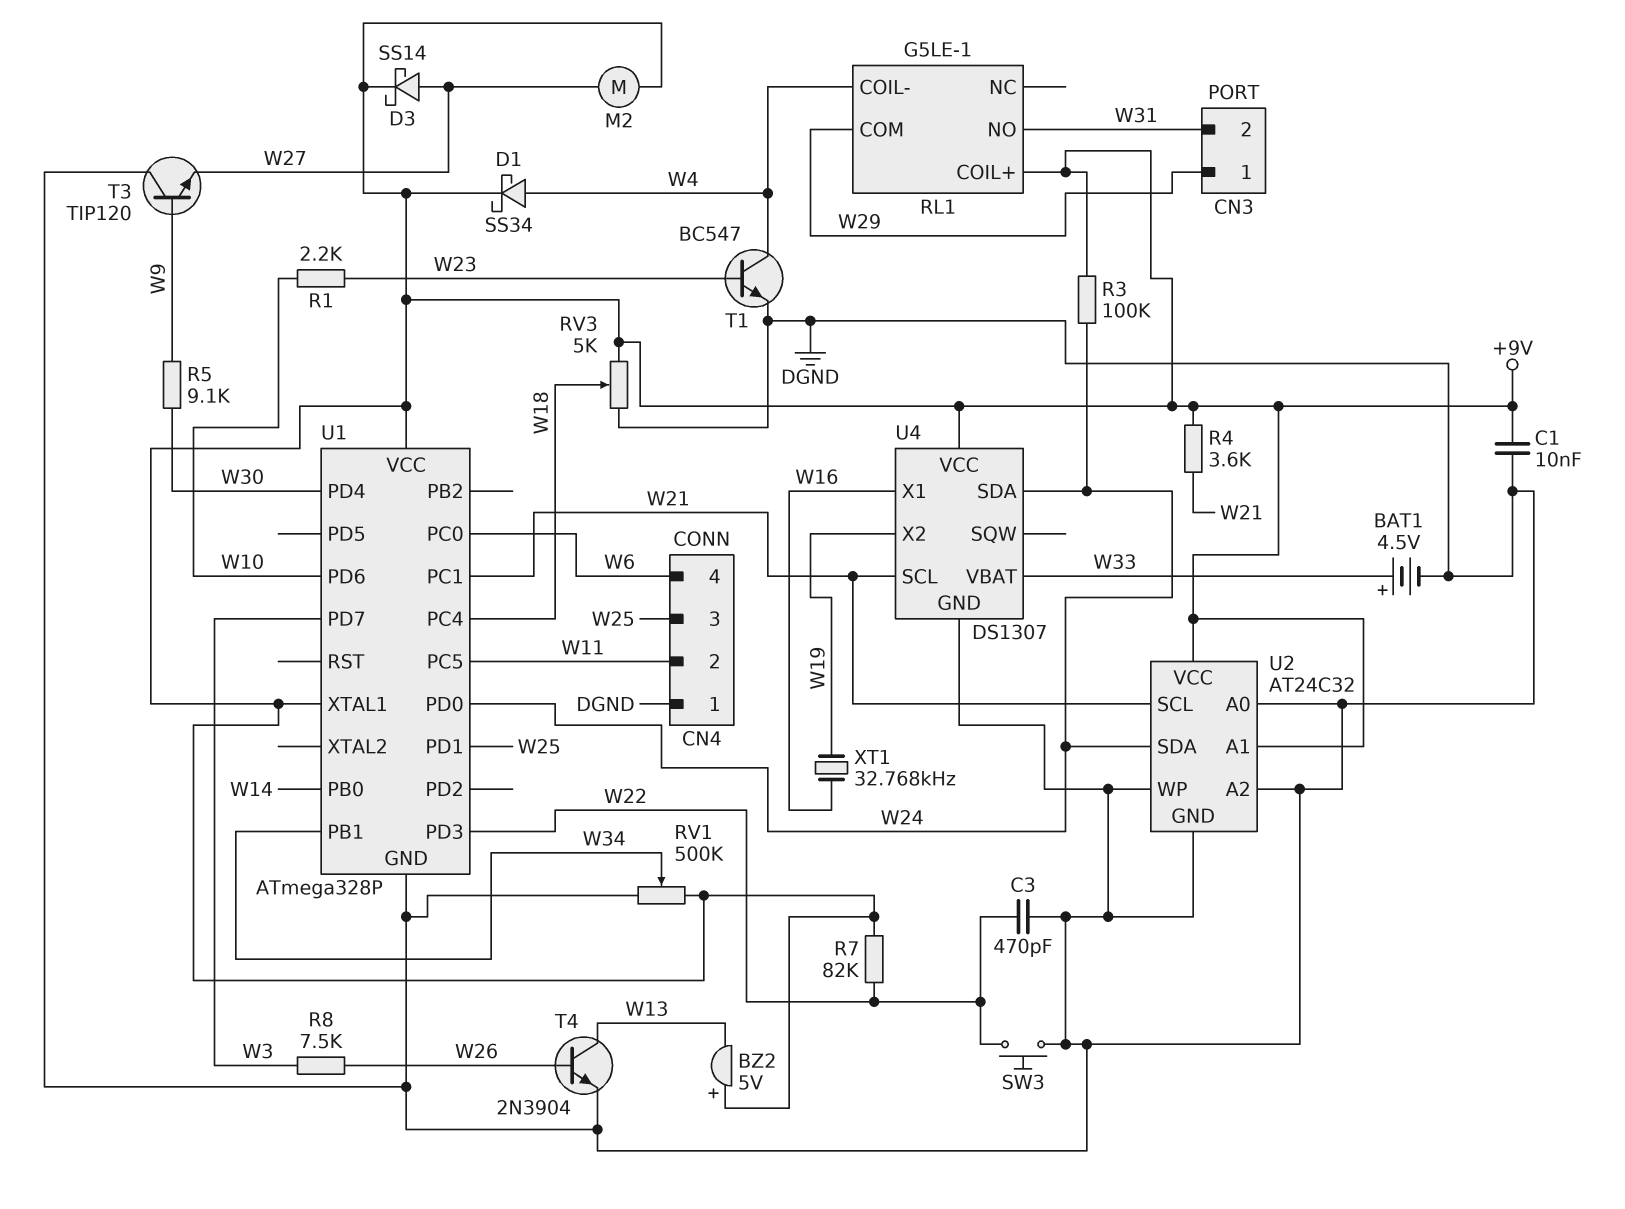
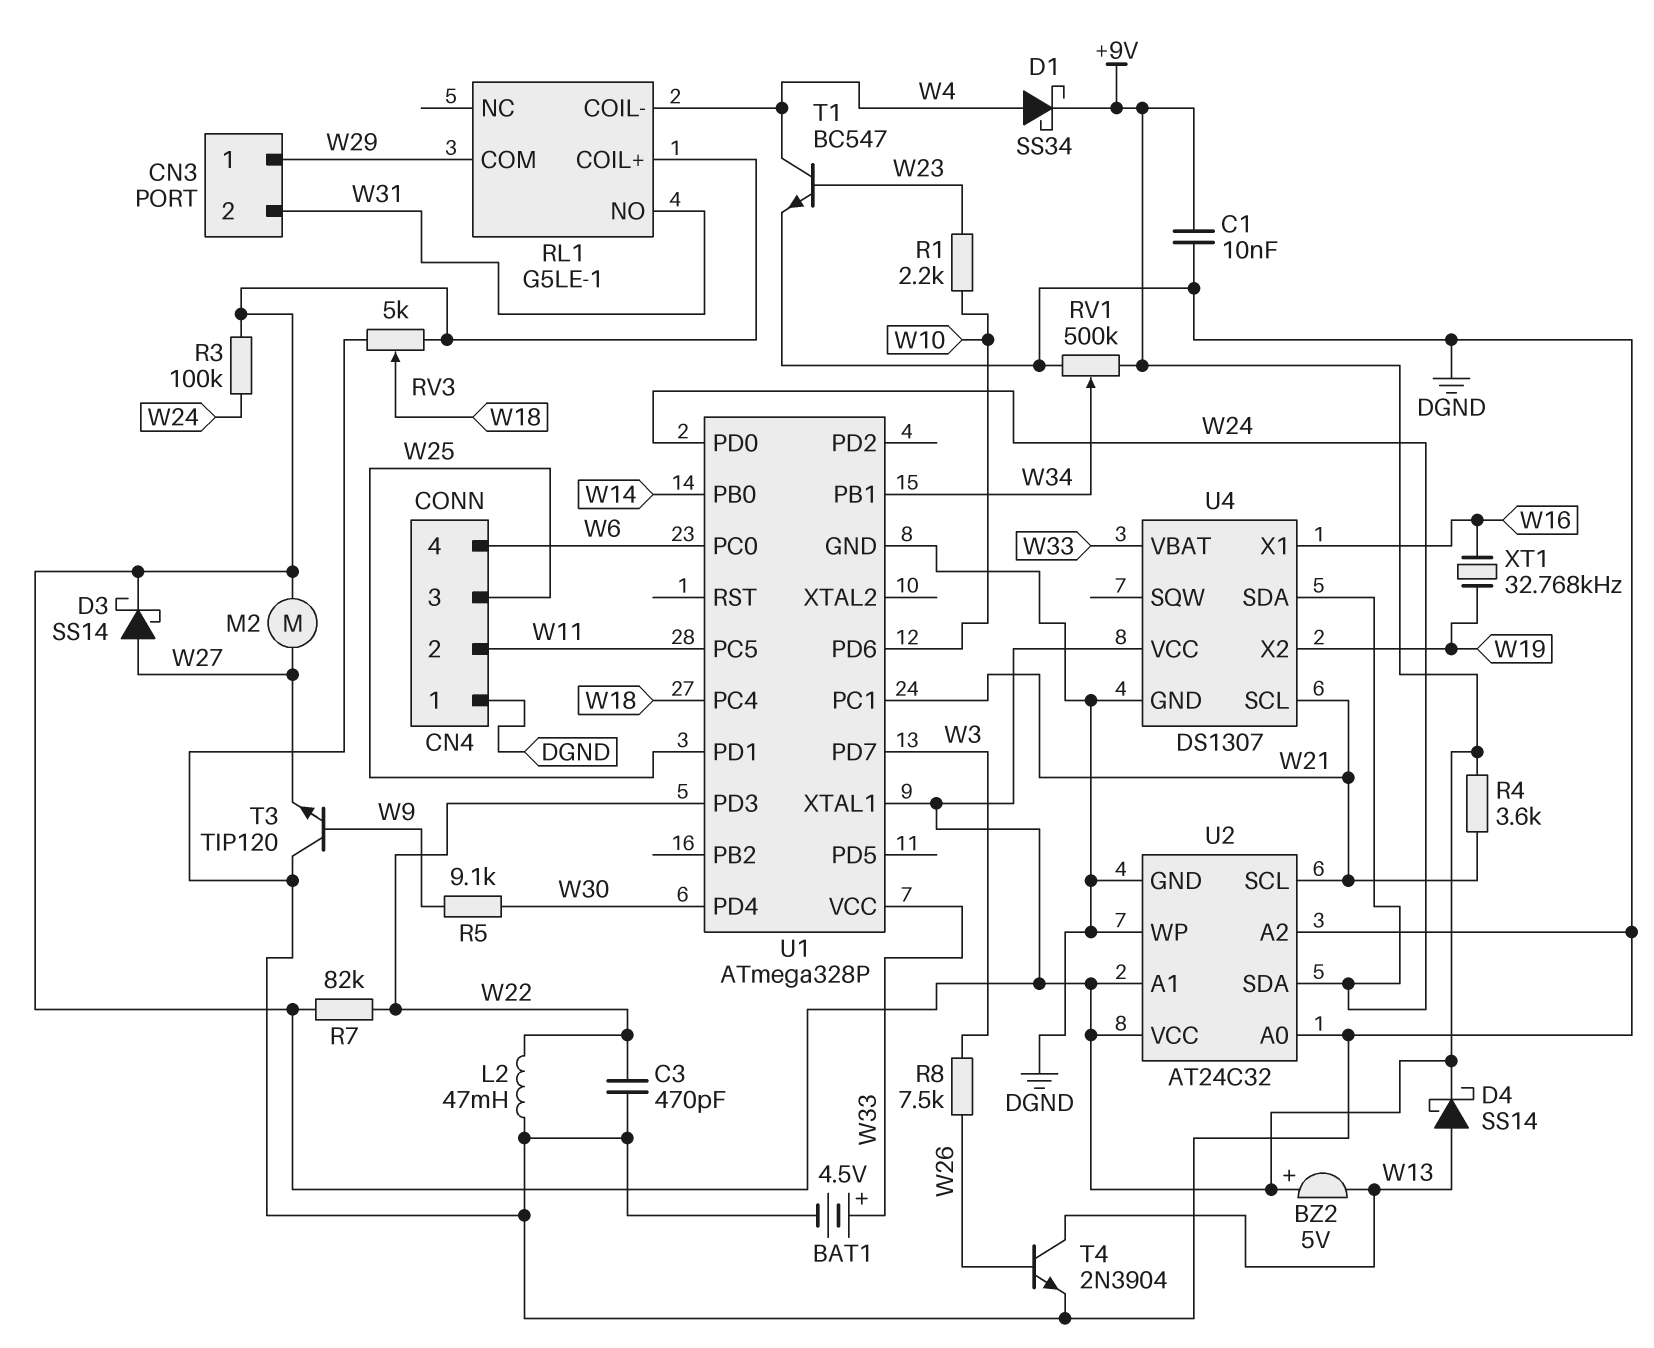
D4: none -> schottky SS14 (A W13, K +9V)
L2: none -> 47mH (DGND, W22)
SW3: button (DGND, W22) -> none
U1 pin VCC: +9V -> W33

